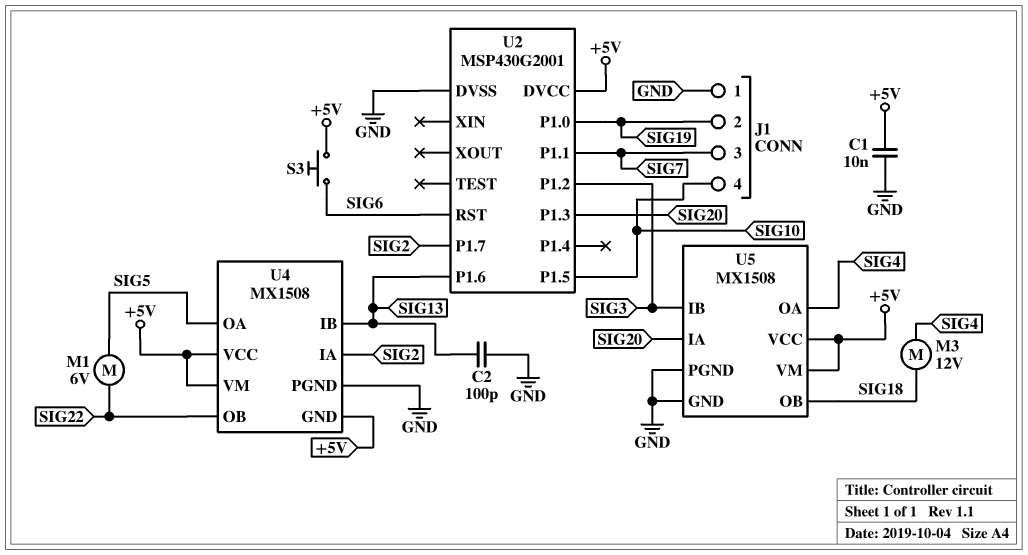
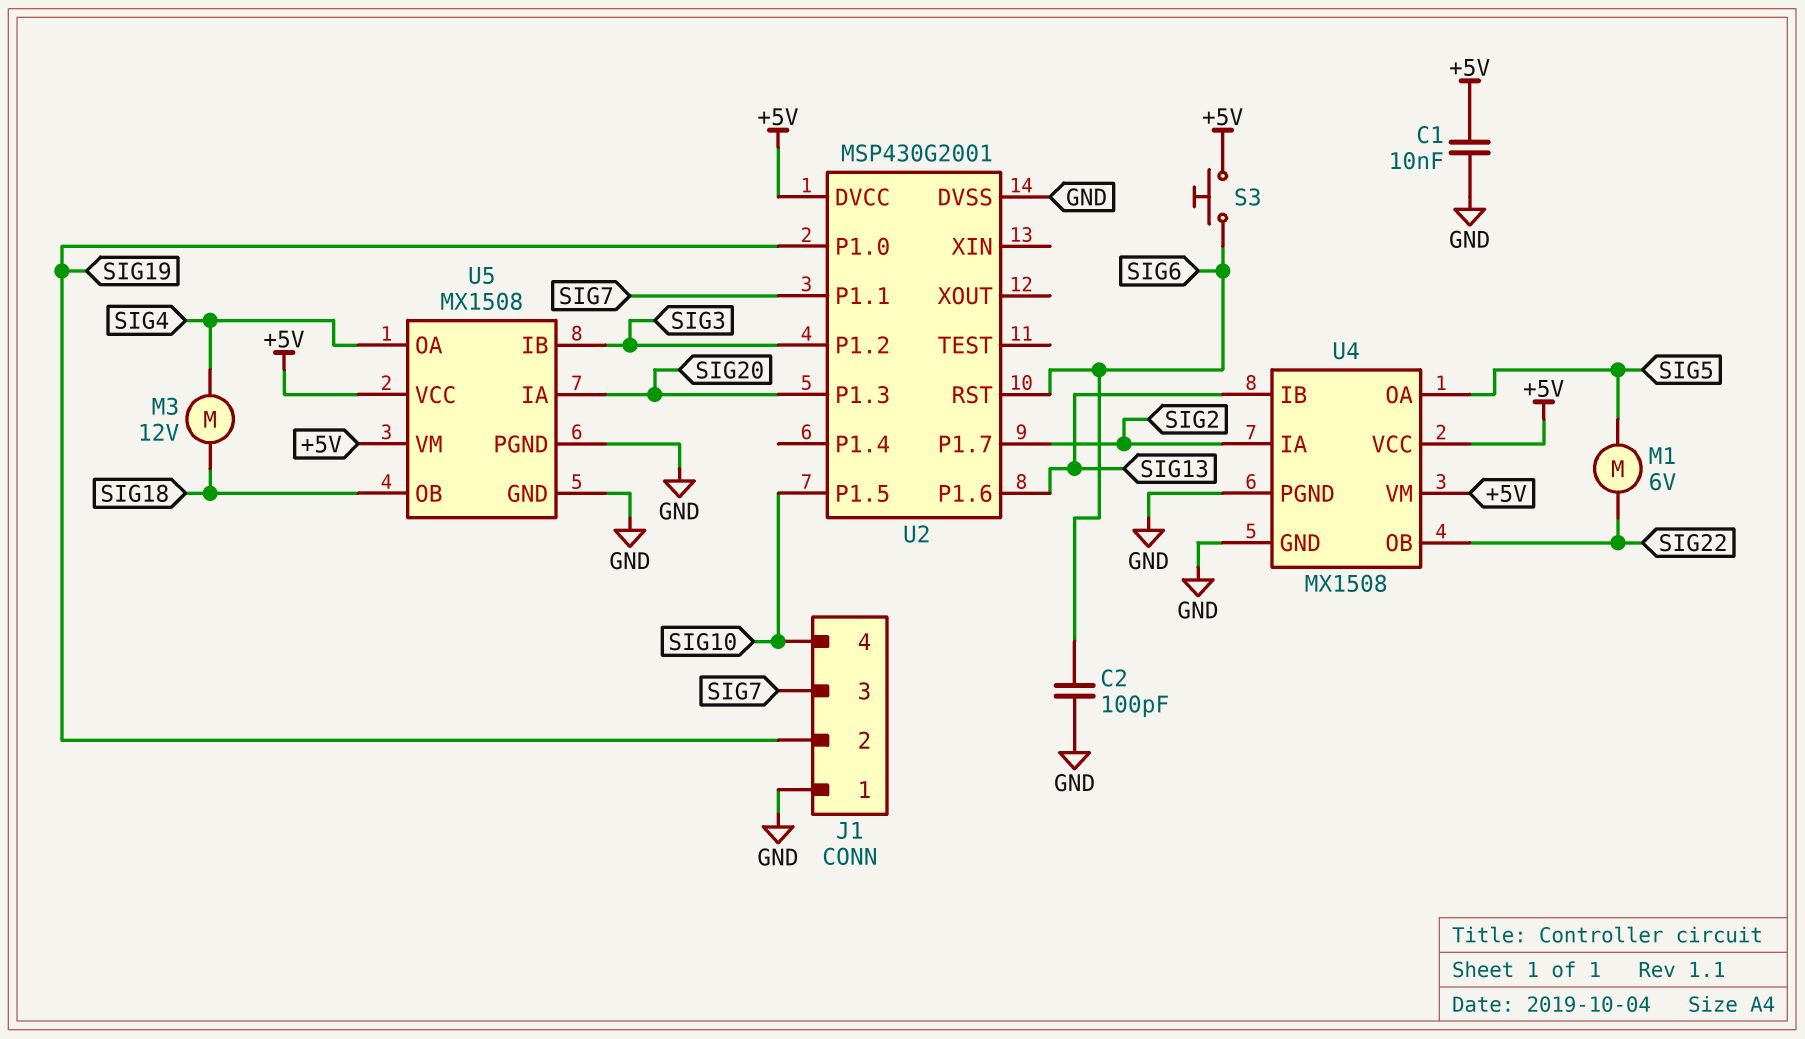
C2: 100pF (GND, SIG13) -> 100pF (GND, SIG6)
U4 pin GND: +5V -> GND

